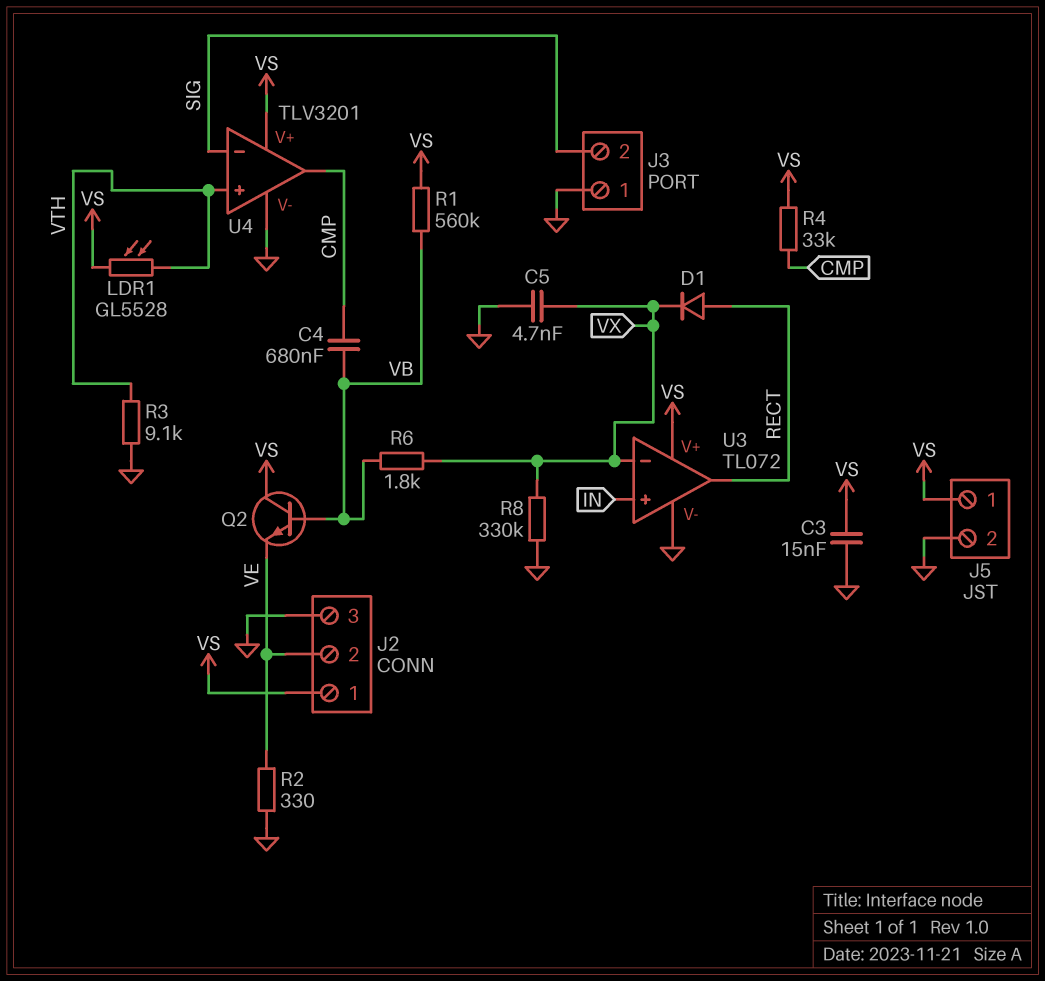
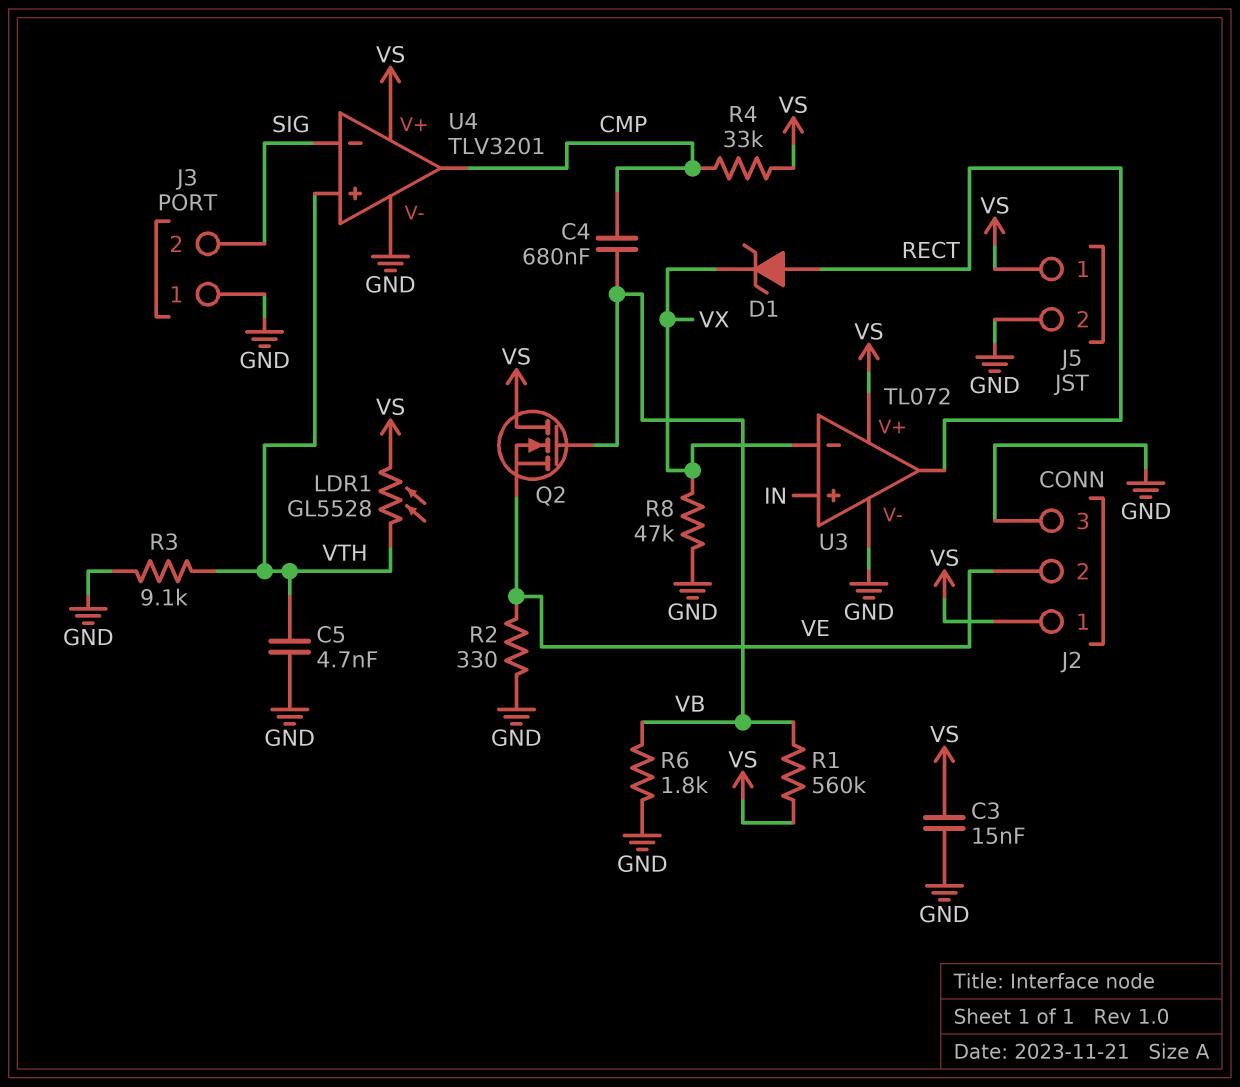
C5: 4.7nF (GND, VX) -> 4.7nF (GND, VTH)
D1: diode (A RECT, K VX) -> zener (A RECT, K VX)
Q2: NPN (B VB, C VS, E VE) -> NMOS (G VB, D VS, S VE)
R6: 1.8k (VB, VX) -> 1.8k (GND, VB)
R8: 330k (GND, VX) -> 47k (GND, VX)

